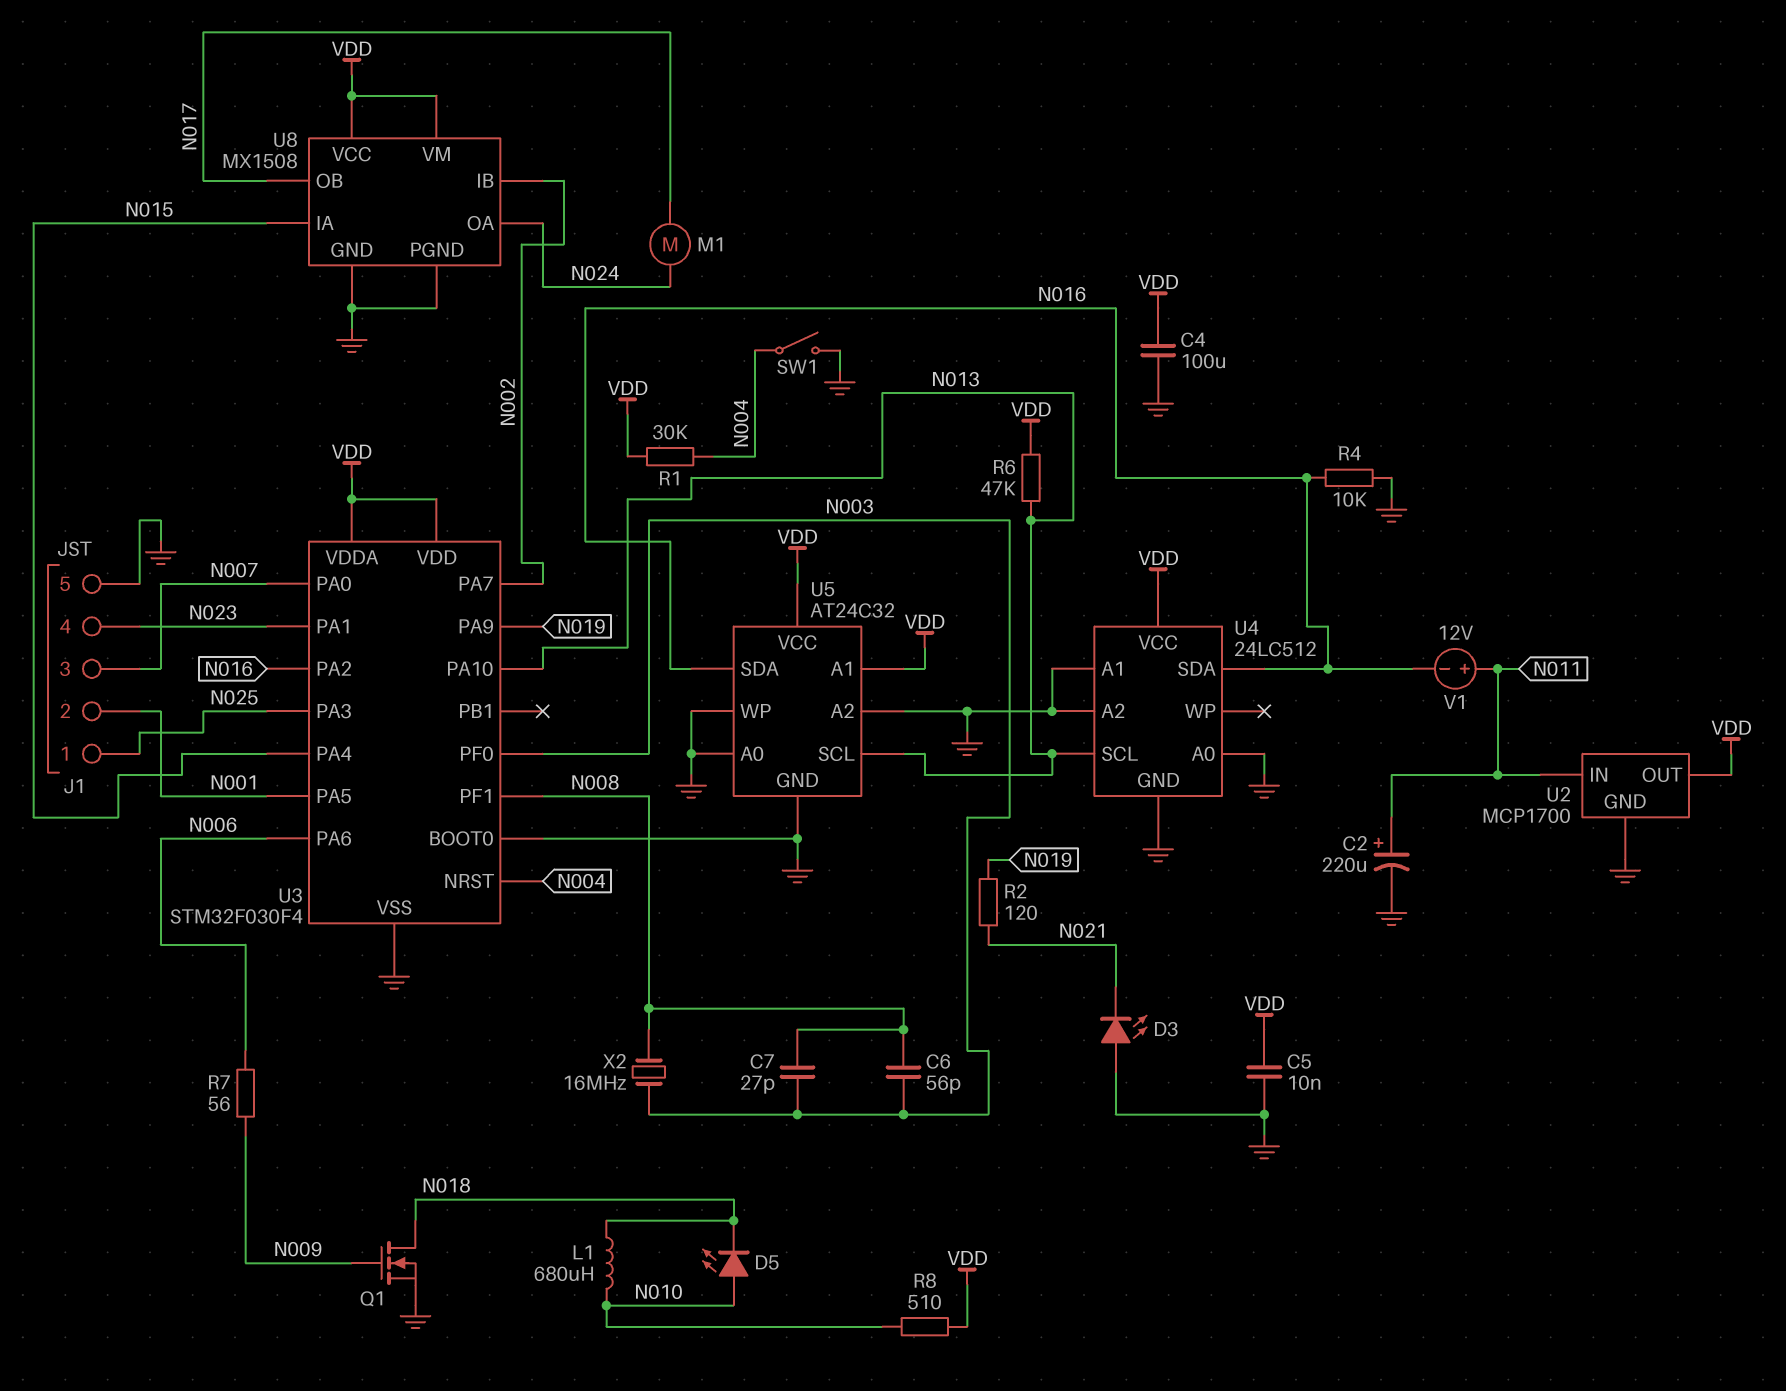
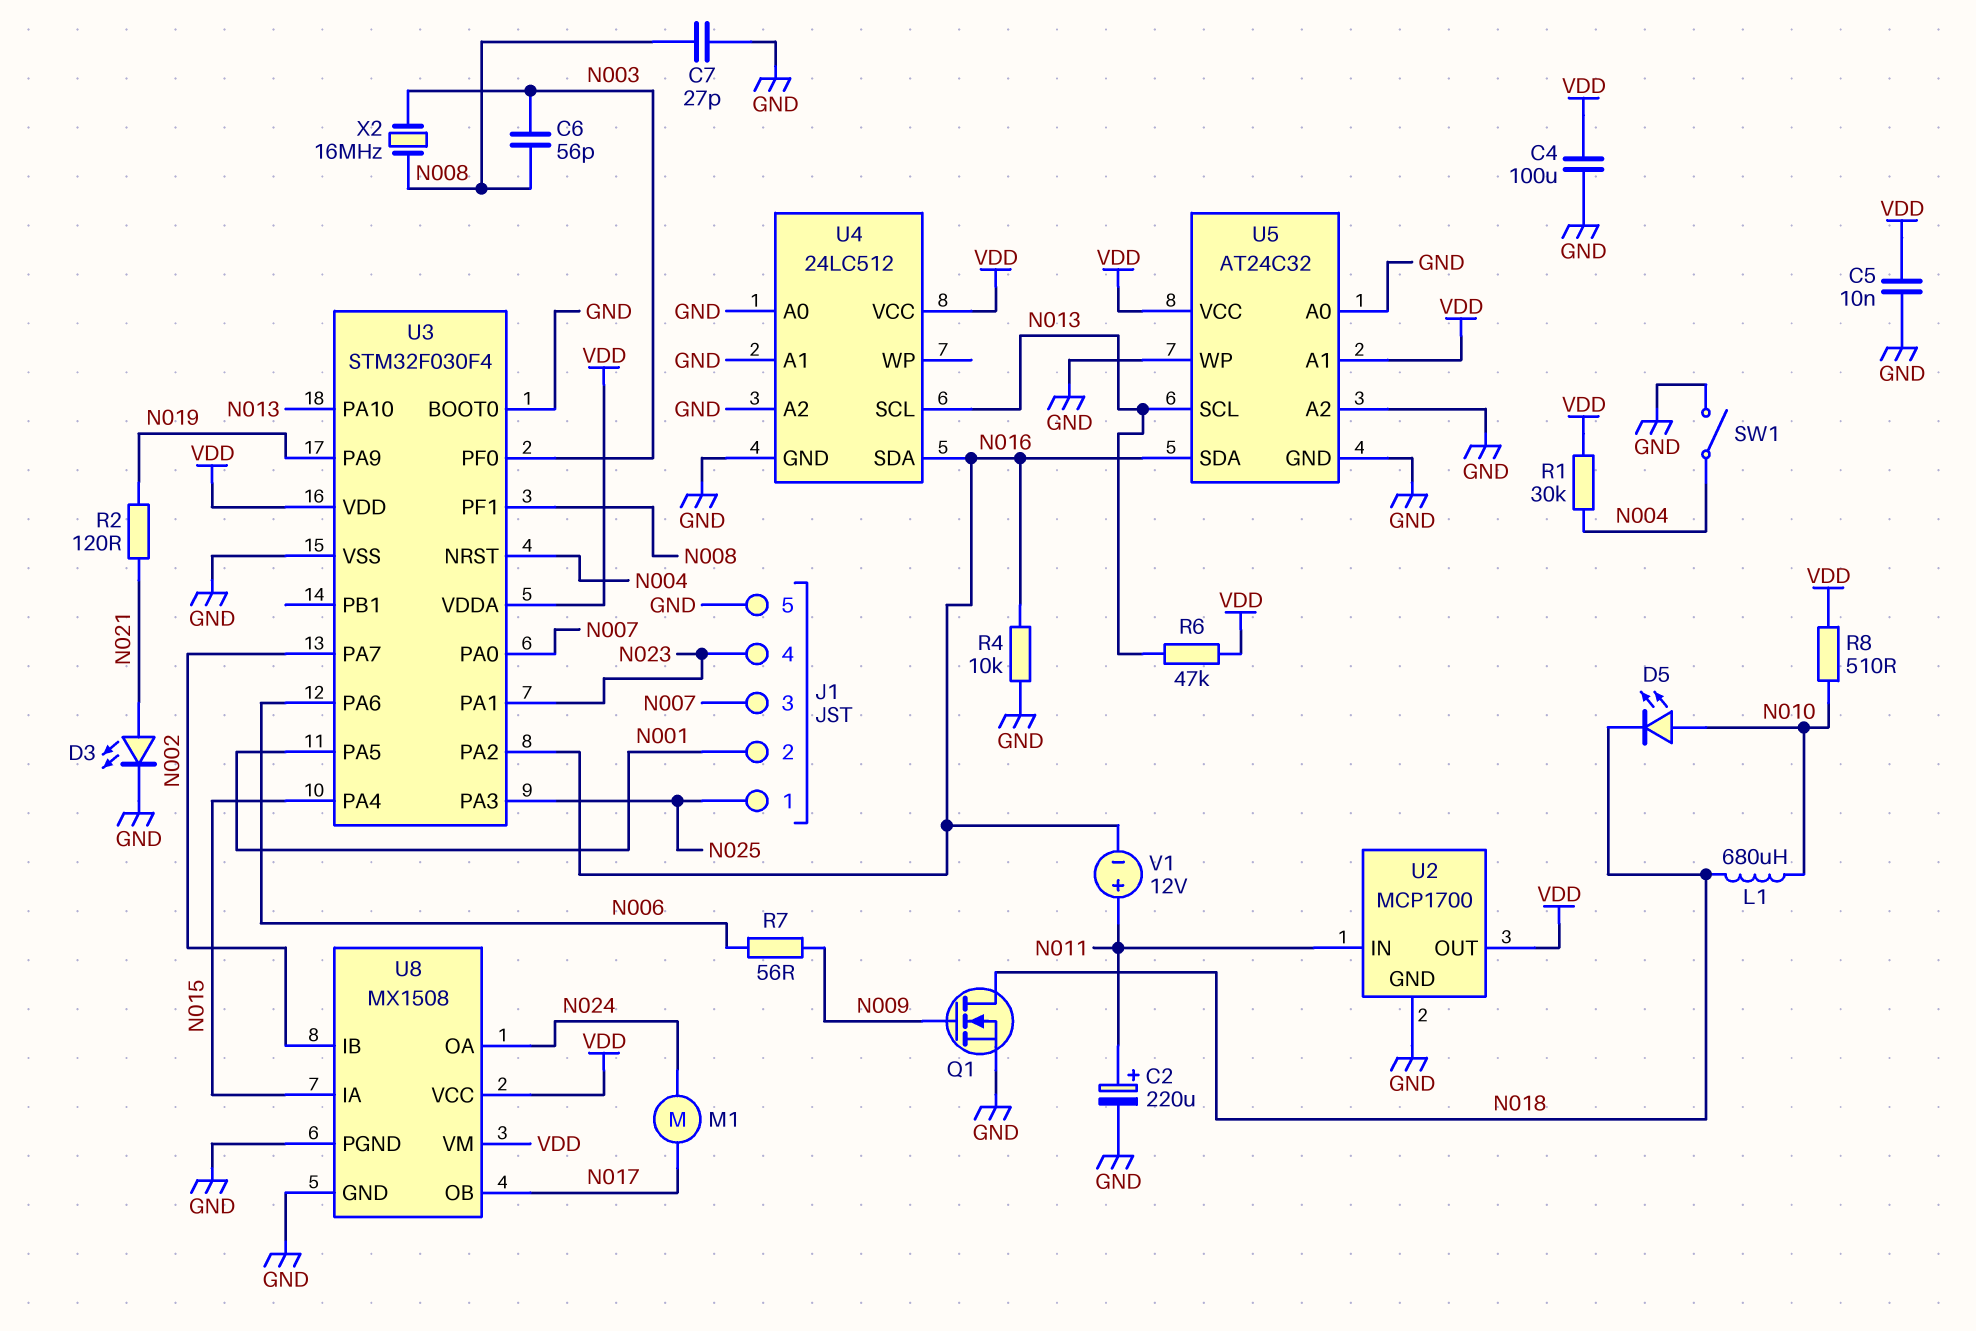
C7: 27pF (N003, N008) -> 27pF (GND, N008)
D3: LED (A GND, K N021) -> LED (A N021, K GND)

